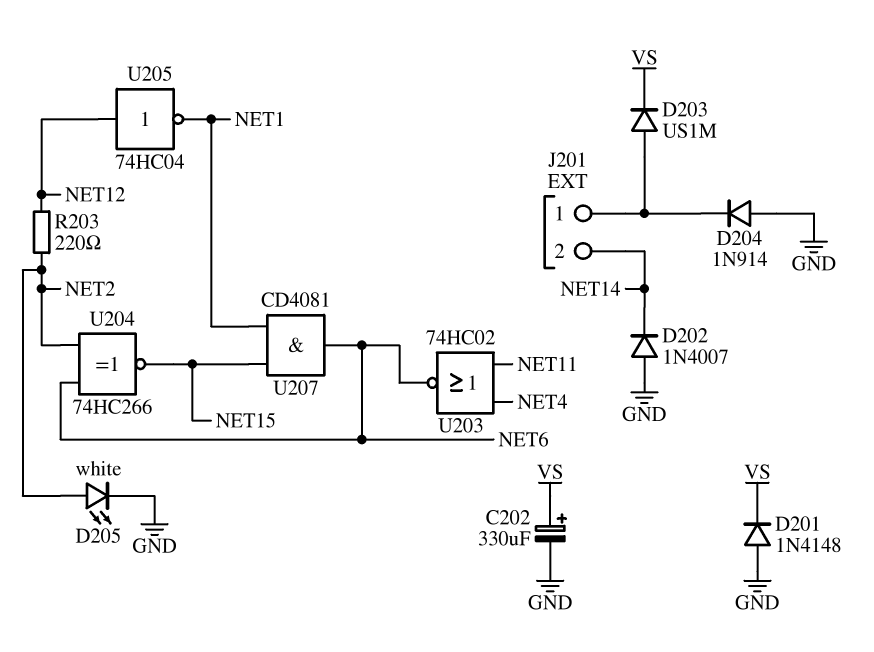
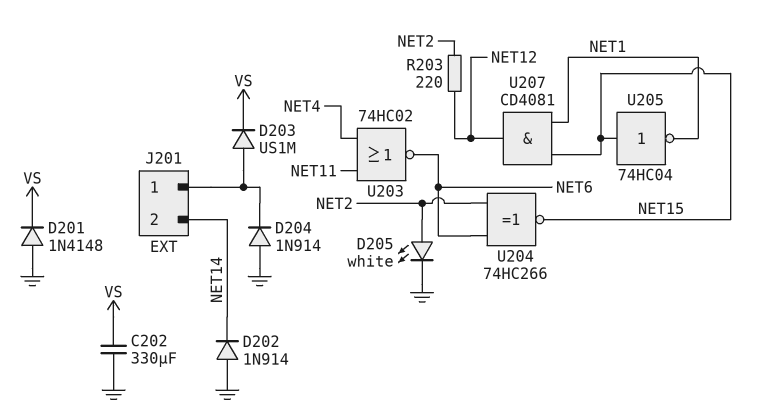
C202: 330uF (plus VS, minus GND) -> 330uF (GND, VS)
D202: diode 1N4007 (A GND, K NET14) -> diode 1N914 (A GND, K NET14)
U205: NOT 74HC04 (in NET12, out NET1) -> NOT 74HC04 (in NET15, out NET1)
U207: AND CD4081 (in NET1, in NET15, out NET6) -> AND CD4081 (in NET1, in NET15, out NET12)

